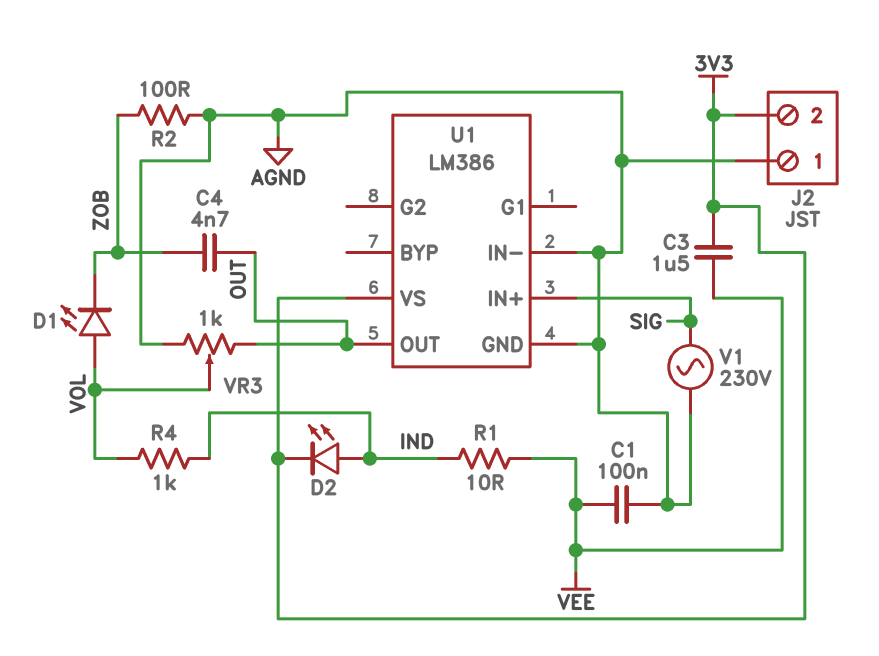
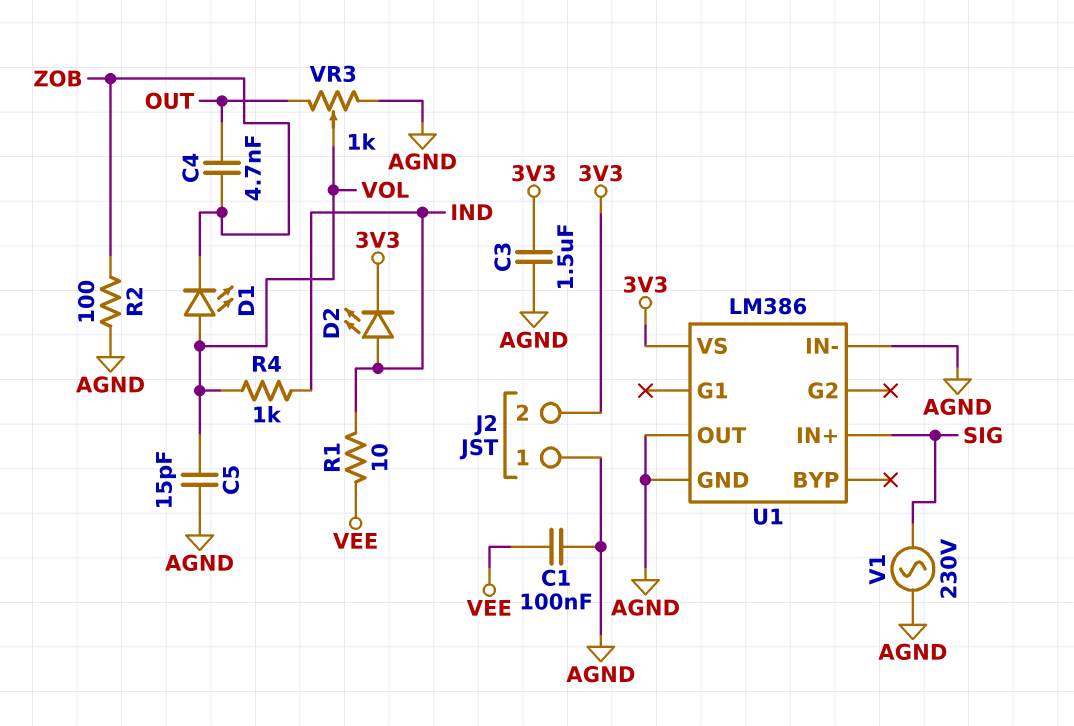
C3: 1.5uF (3V3, VEE) -> 1.5uF (3V3, AGND)
C5: none -> 15pF (AGND, VOL)
U1 pin OUT: OUT -> AGND

